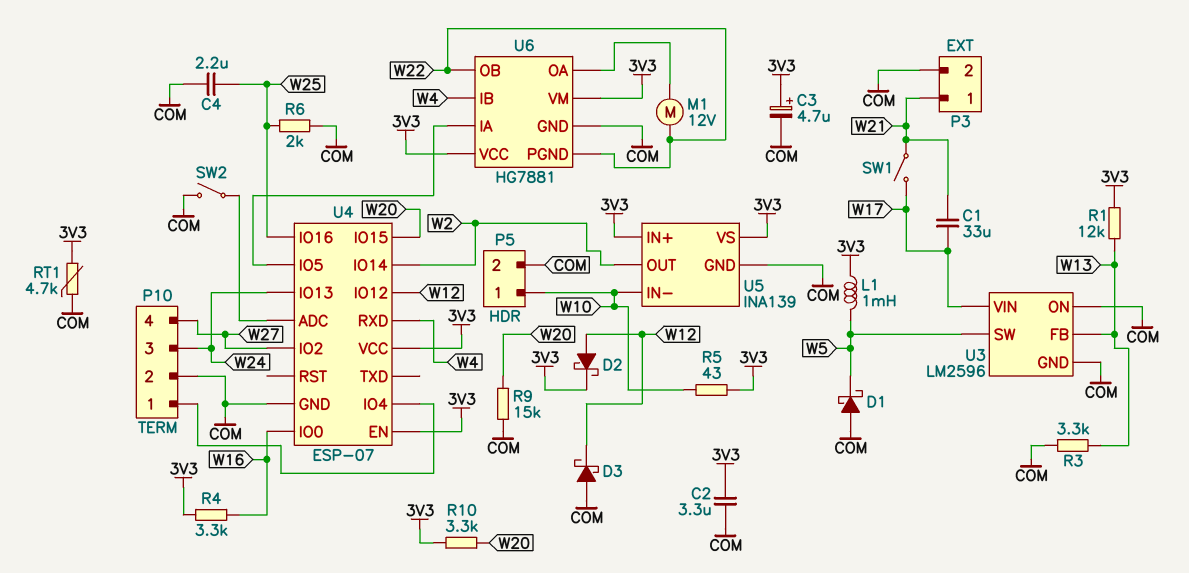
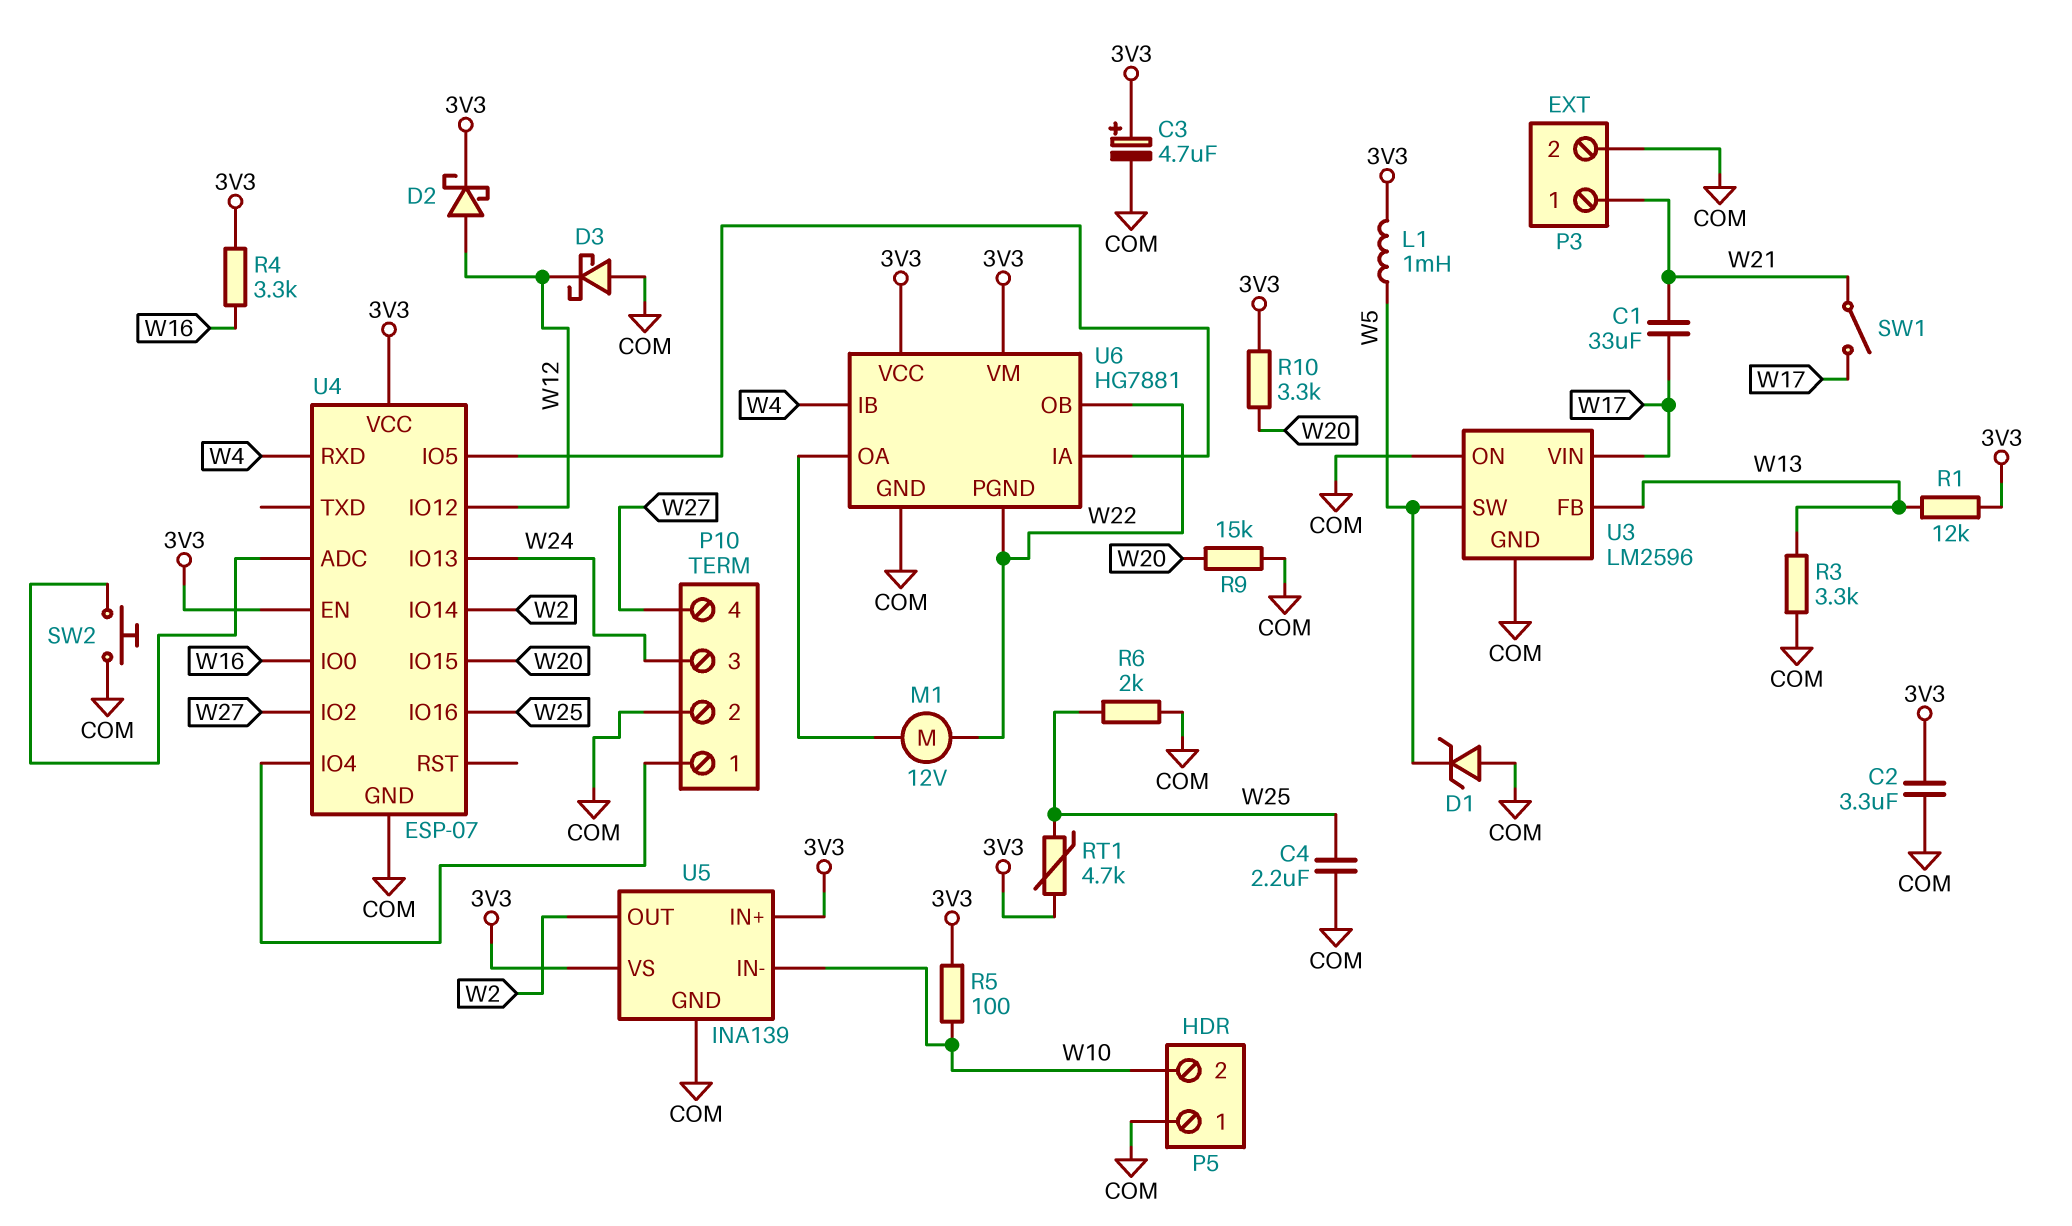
D1: schottky (A COM, K W5) -> zener (A COM, K W5)
P5 pin 1: W10 -> COM
P5 pin 2: COM -> W10
R5: 43 (3V3, W10) -> 100 (3V3, W10)
RT1: 4.7k (3V3, COM) -> 4.7k (3V3, W25)
SW2: switch (COM, U4/ADC) -> button (COM, U4/ADC)

